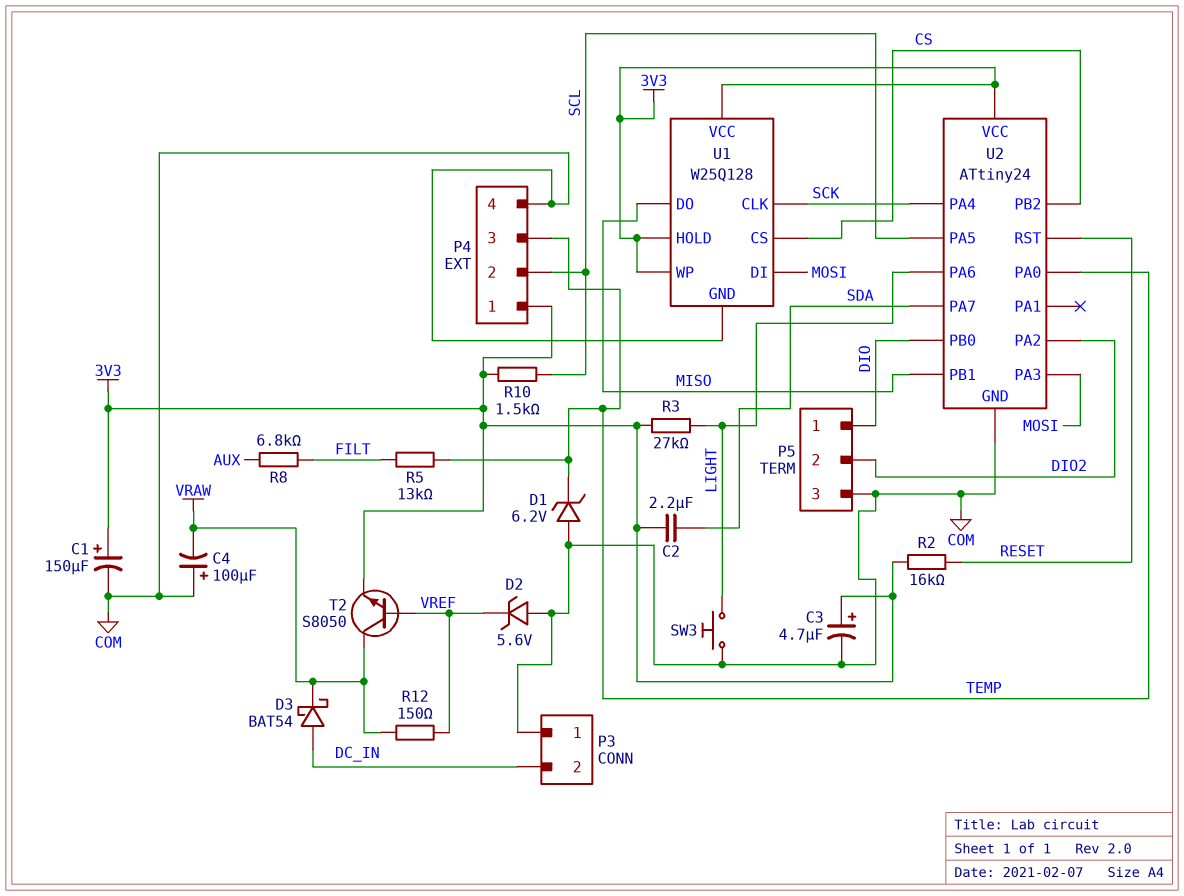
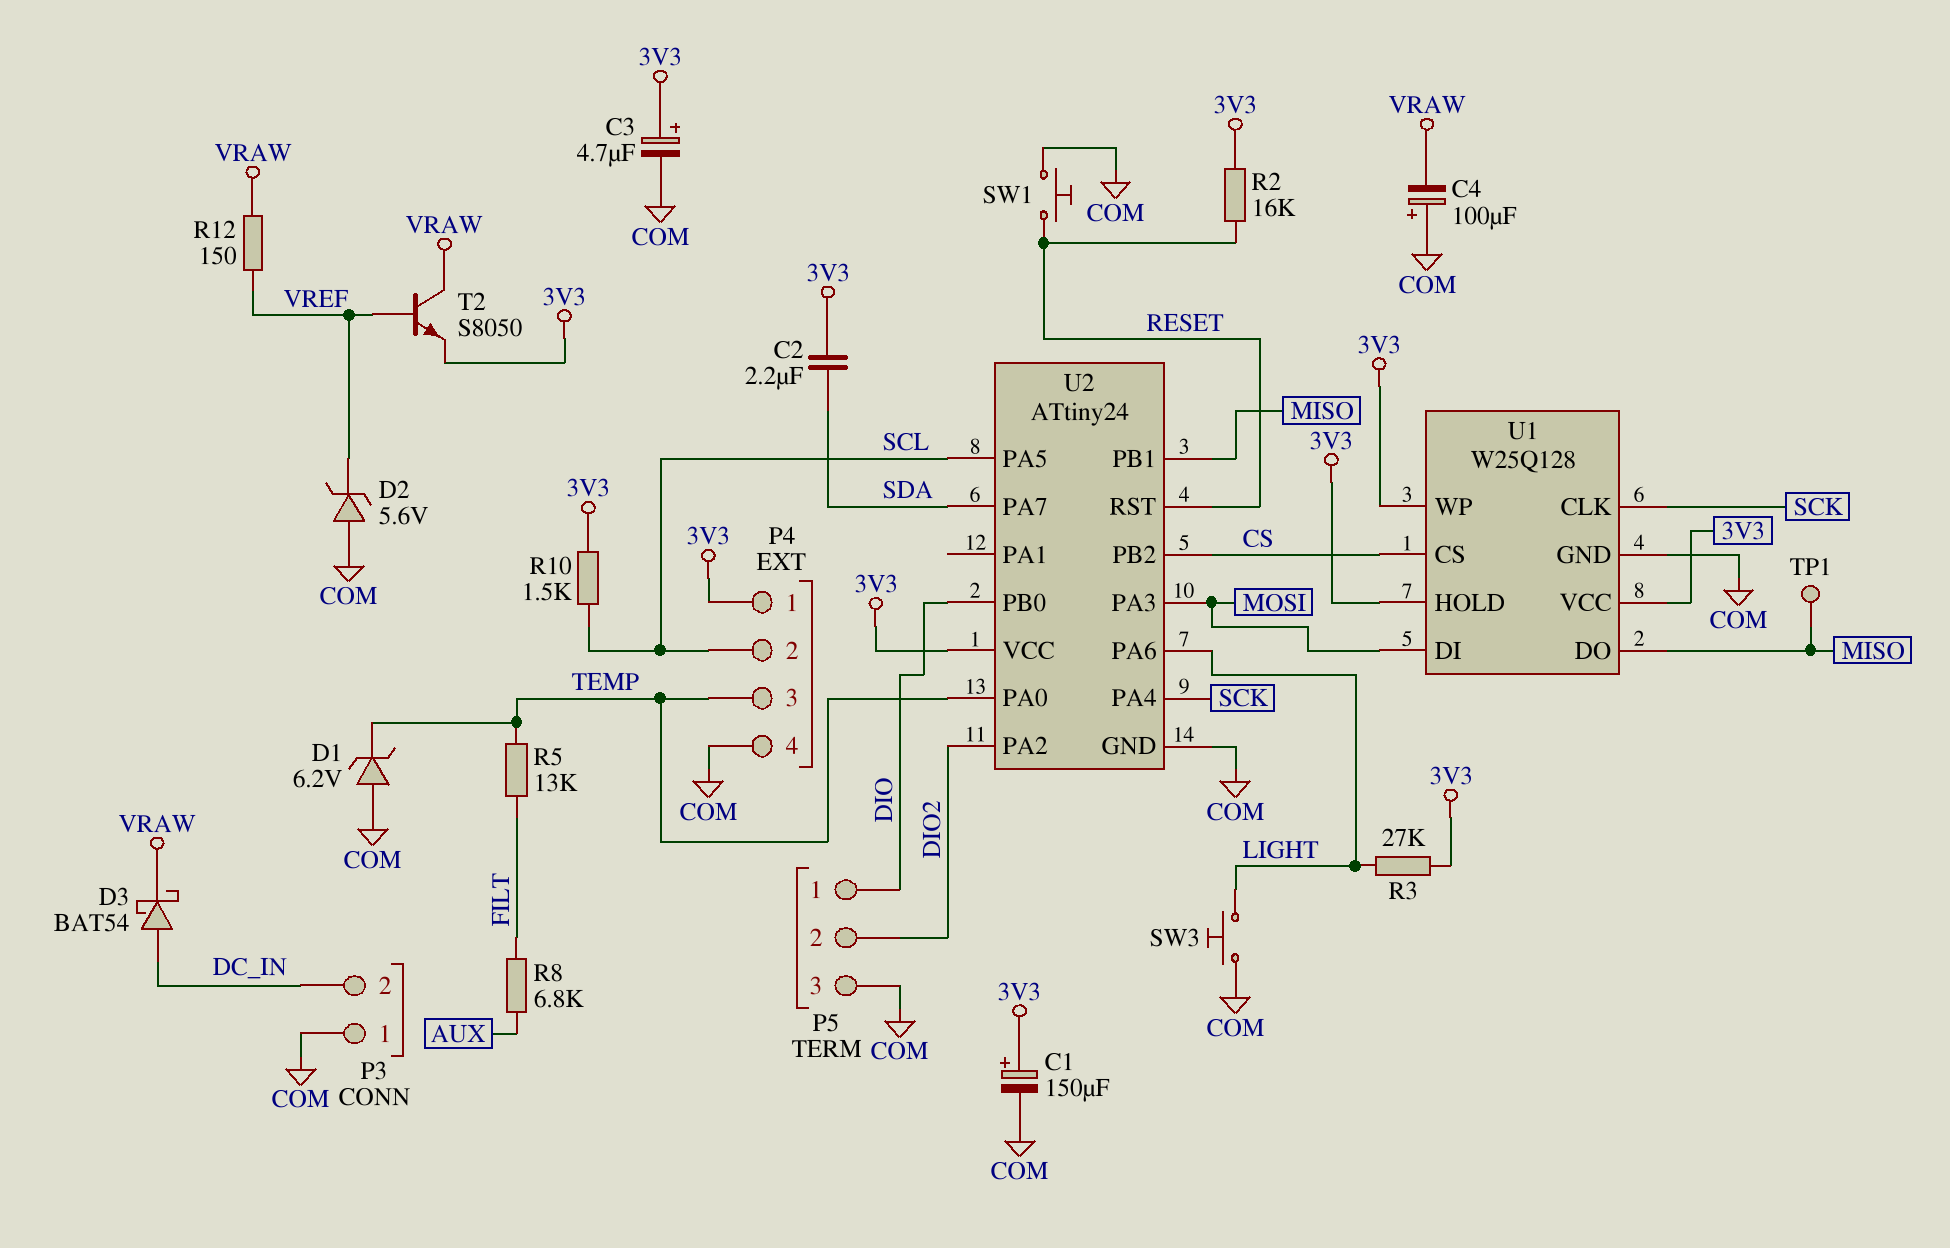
SW1: none -> button (COM, RESET)
TP1: none -> test point (MISO)

